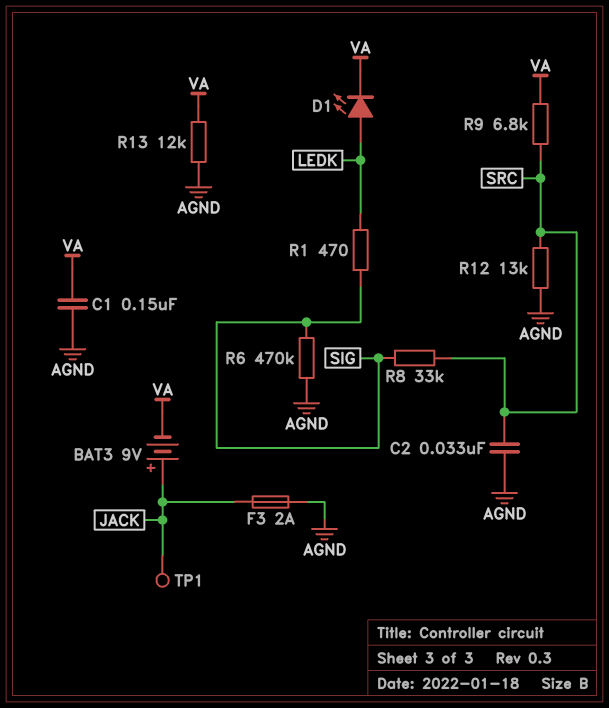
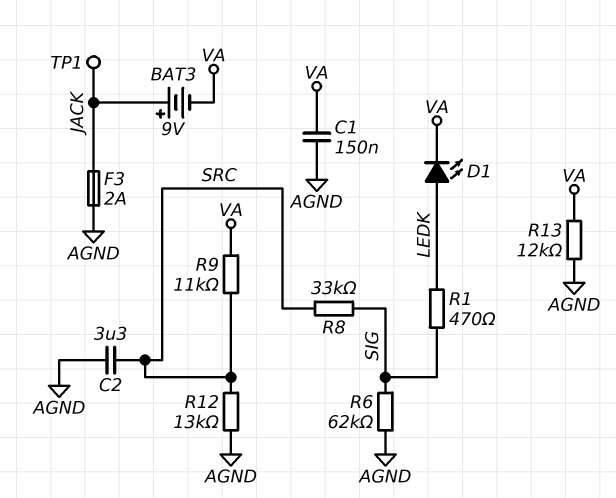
C2: 33nF (AGND, SRC) -> 3.3uF (AGND, SRC)
R6: 470k (AGND, SIG) -> 62k (AGND, SIG)
R9: 6.8k (SRC, VA) -> 11k (SRC, VA)

